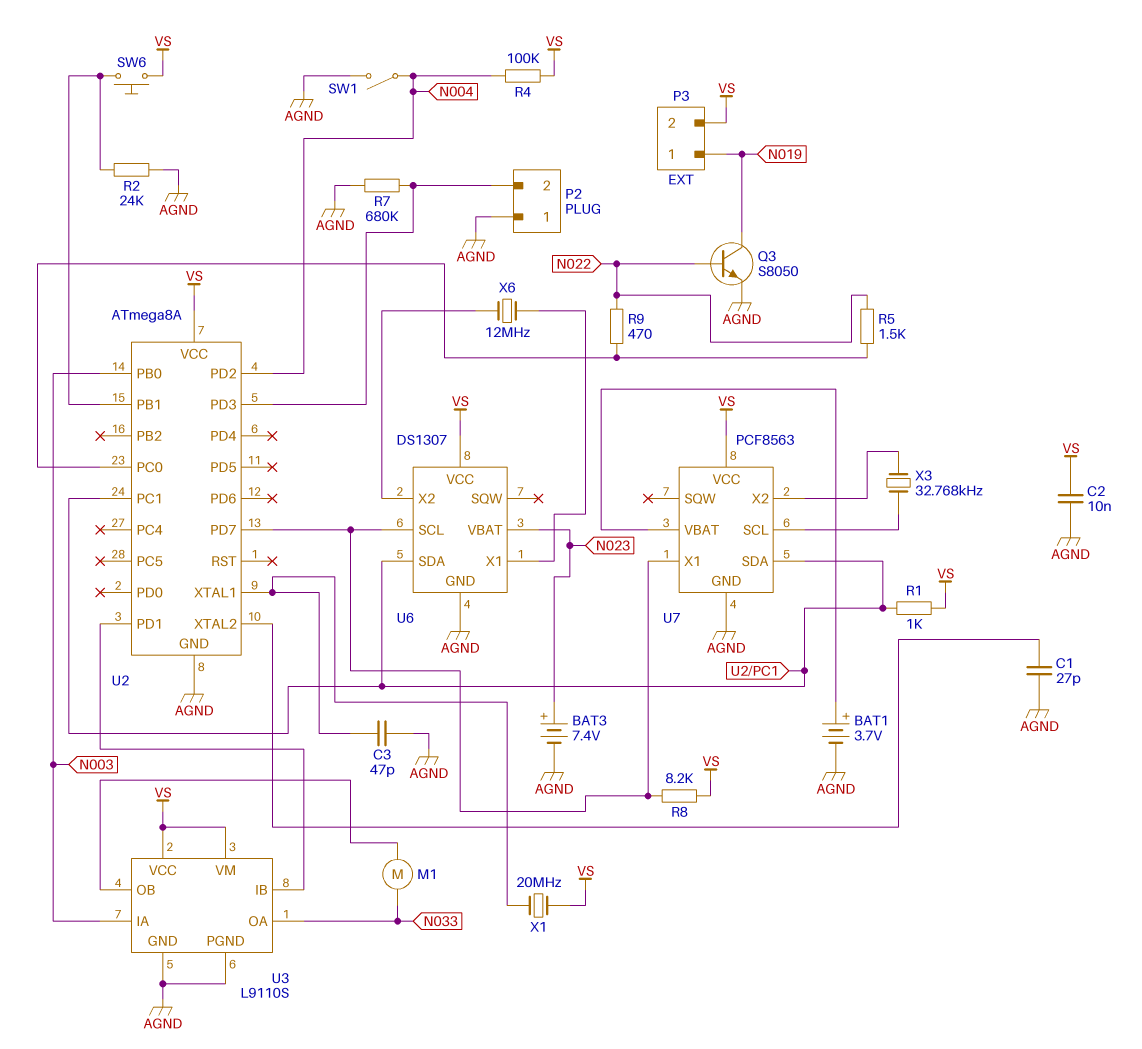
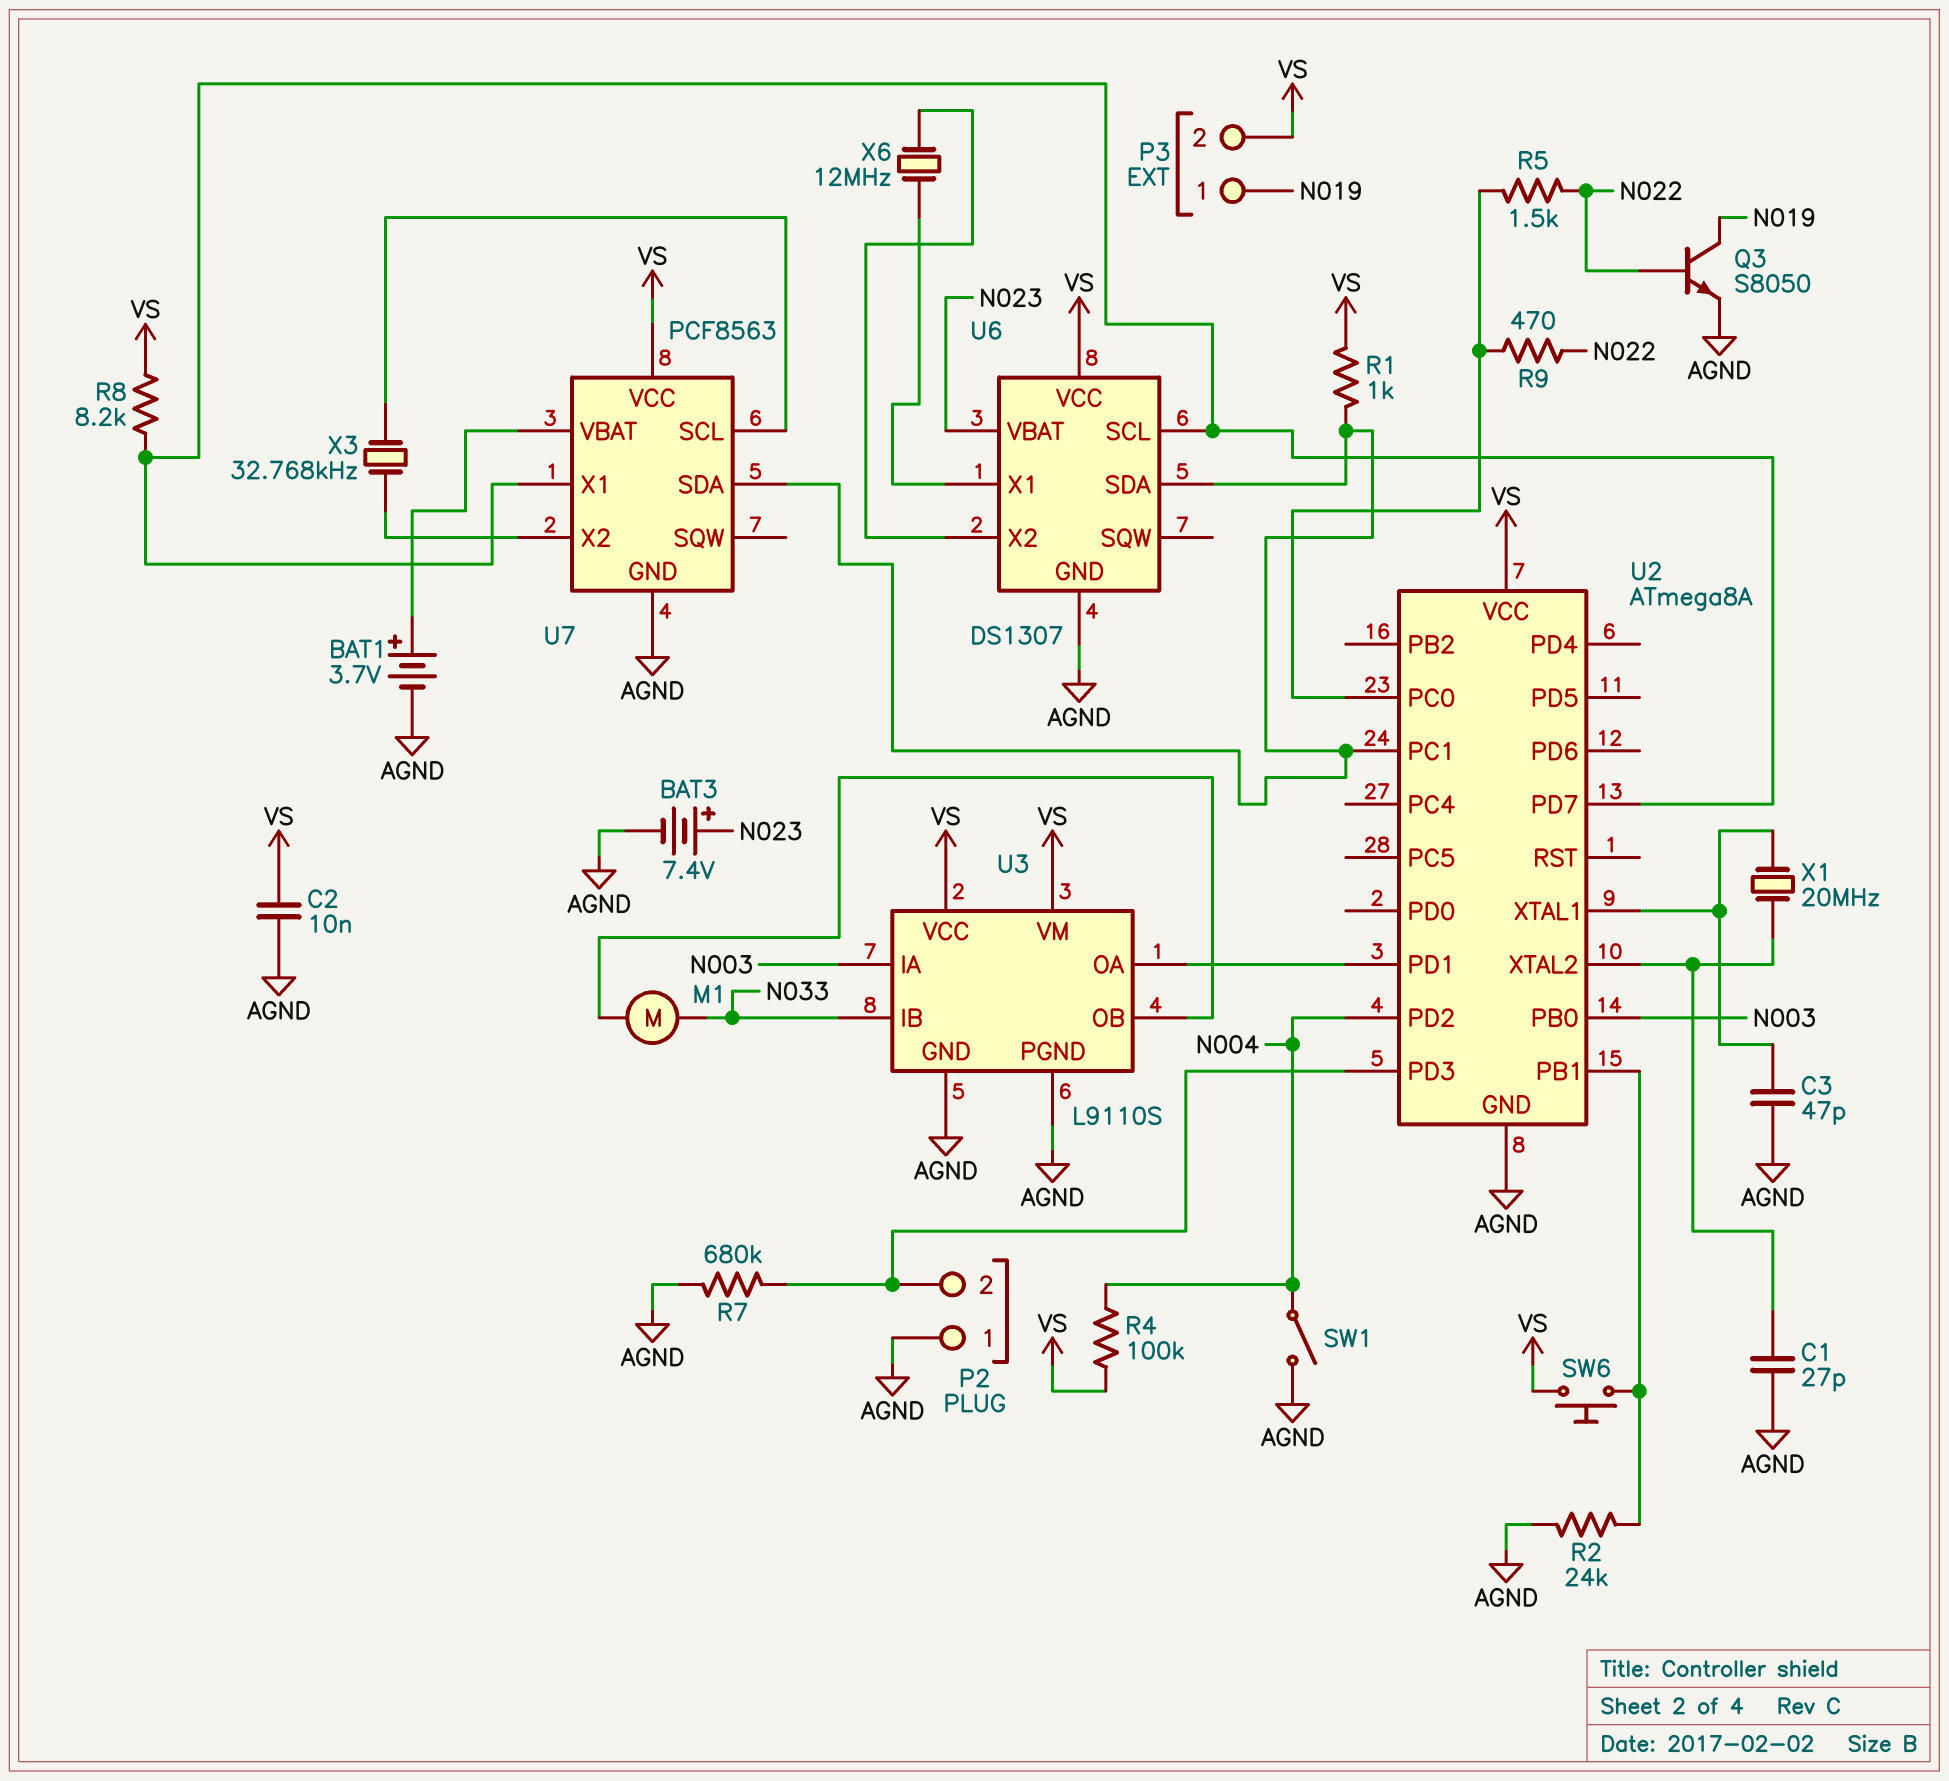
U3 pin IB: U2/PD1 -> N033
U3 pin OA: N033 -> U2/PD1
X1: 20MHz (U2/XTAL1, VS) -> 20MHz (U2/XTAL1, U2/XTAL2)

